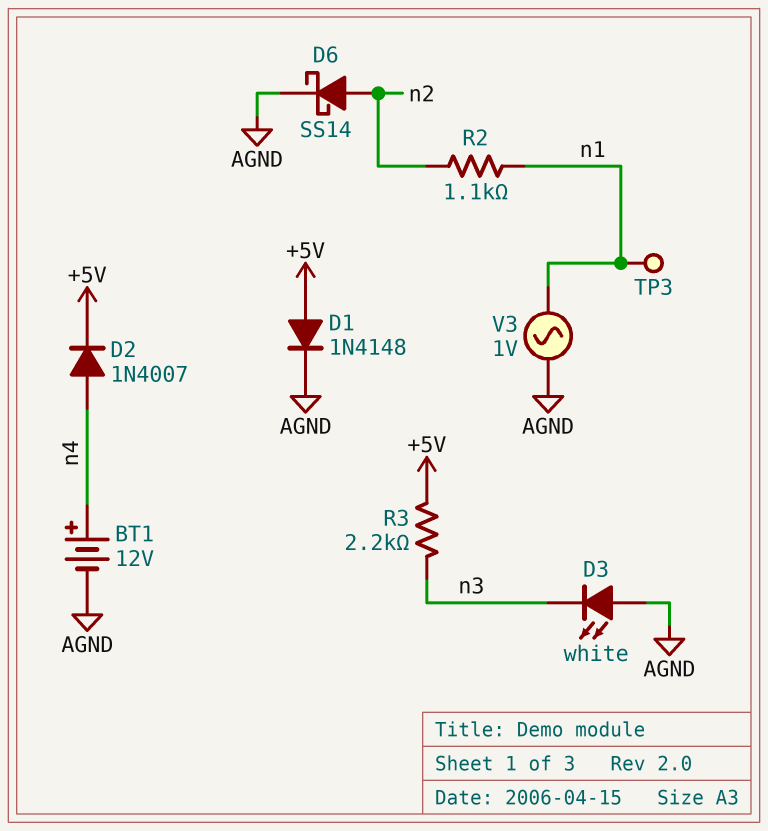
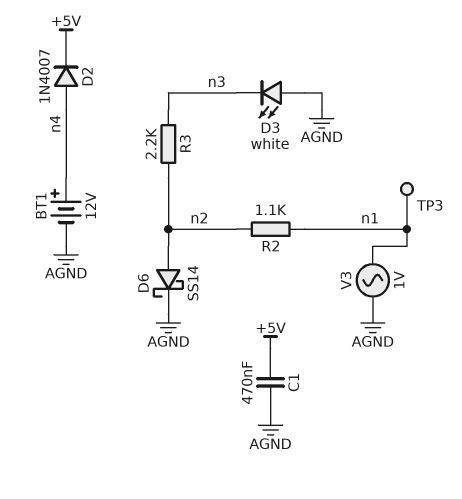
C1: none -> 470nF (+5V, AGND)
D1: diode 1N4148 (A +5V, K AGND) -> none
R3: 2.2k (+5V, n3) -> 2.2k (n2, n3)

